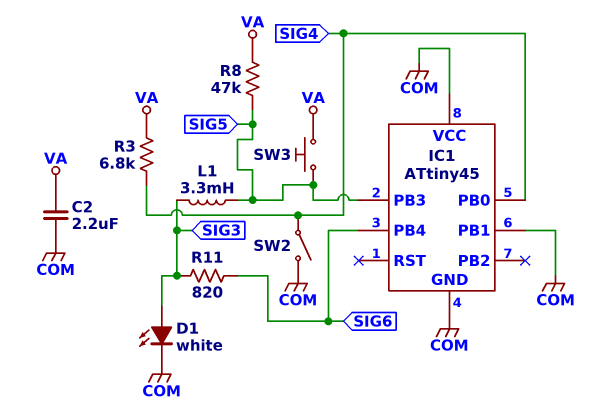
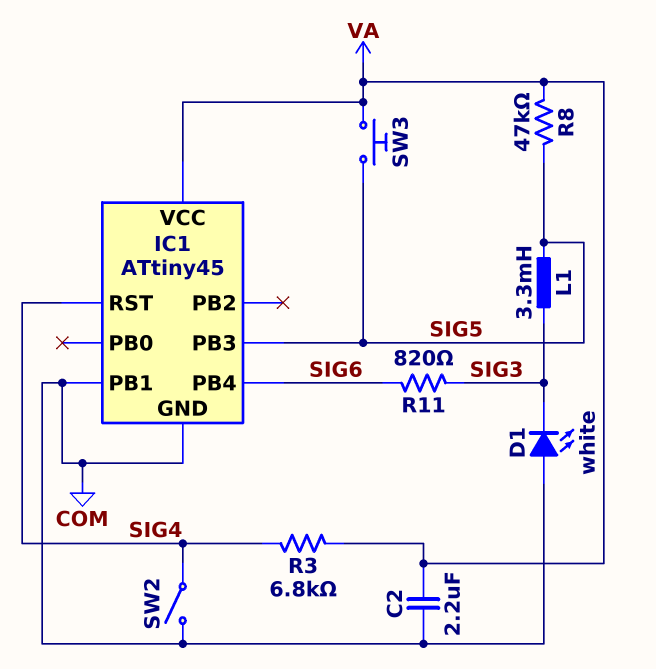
D1: LED white (A SIG3, K COM) -> LED white (A COM, K SIG3)
IC1 pin PB0: SIG4 -> none
IC1 pin RST: none -> SIG4
IC1 pin VCC: COM -> VA

